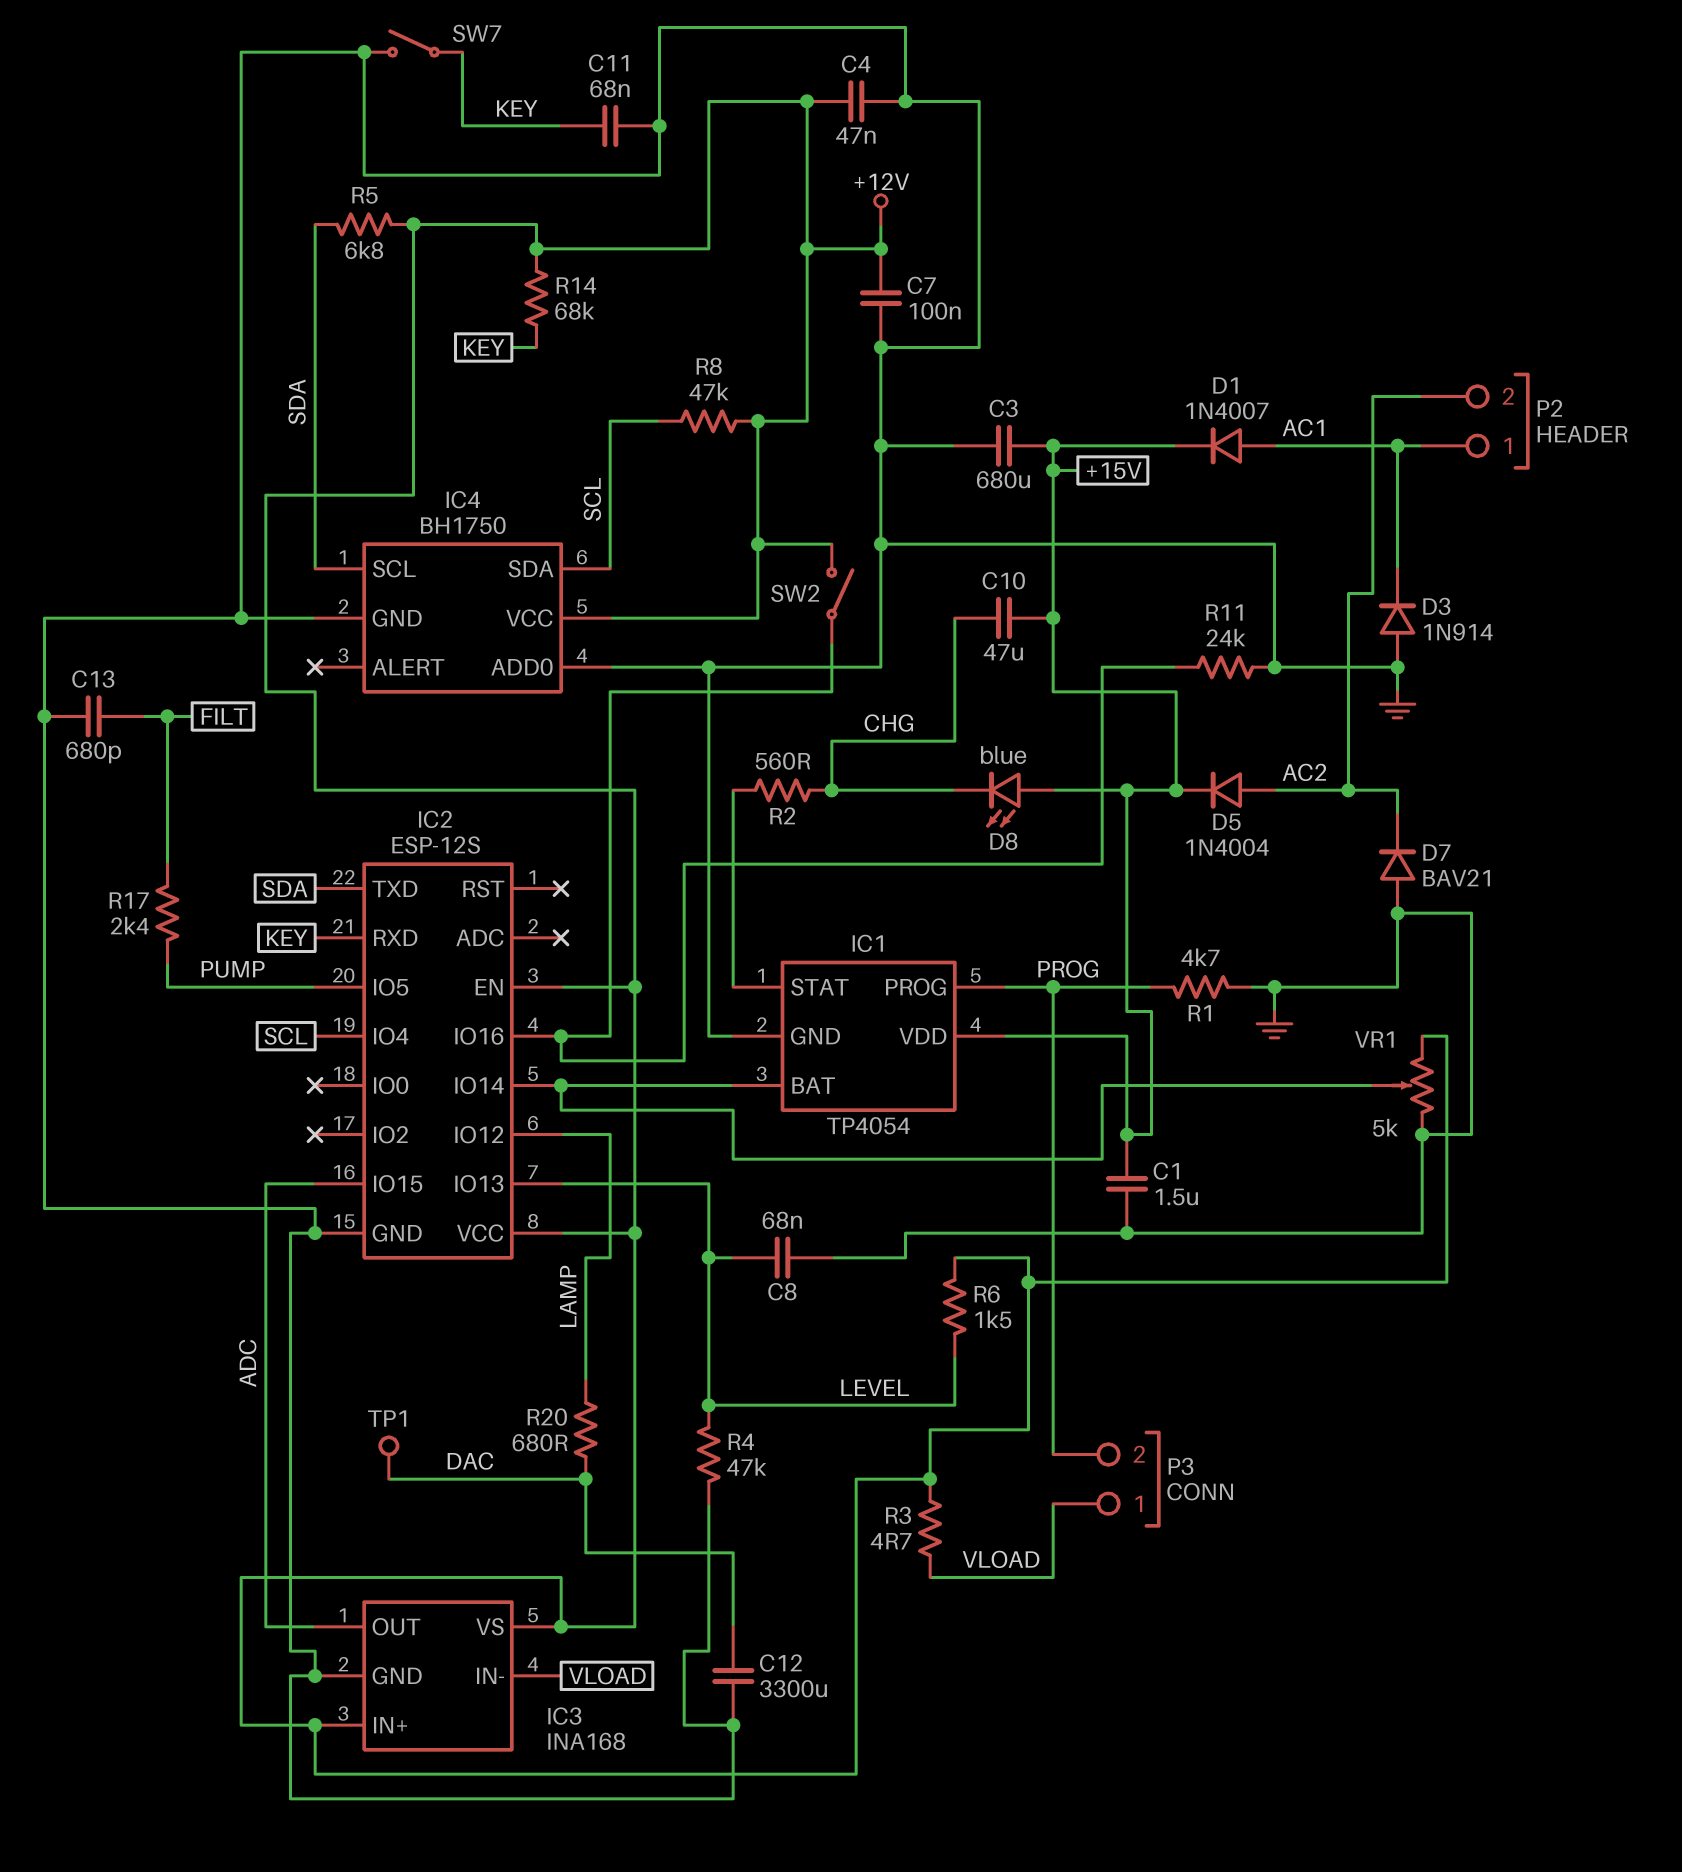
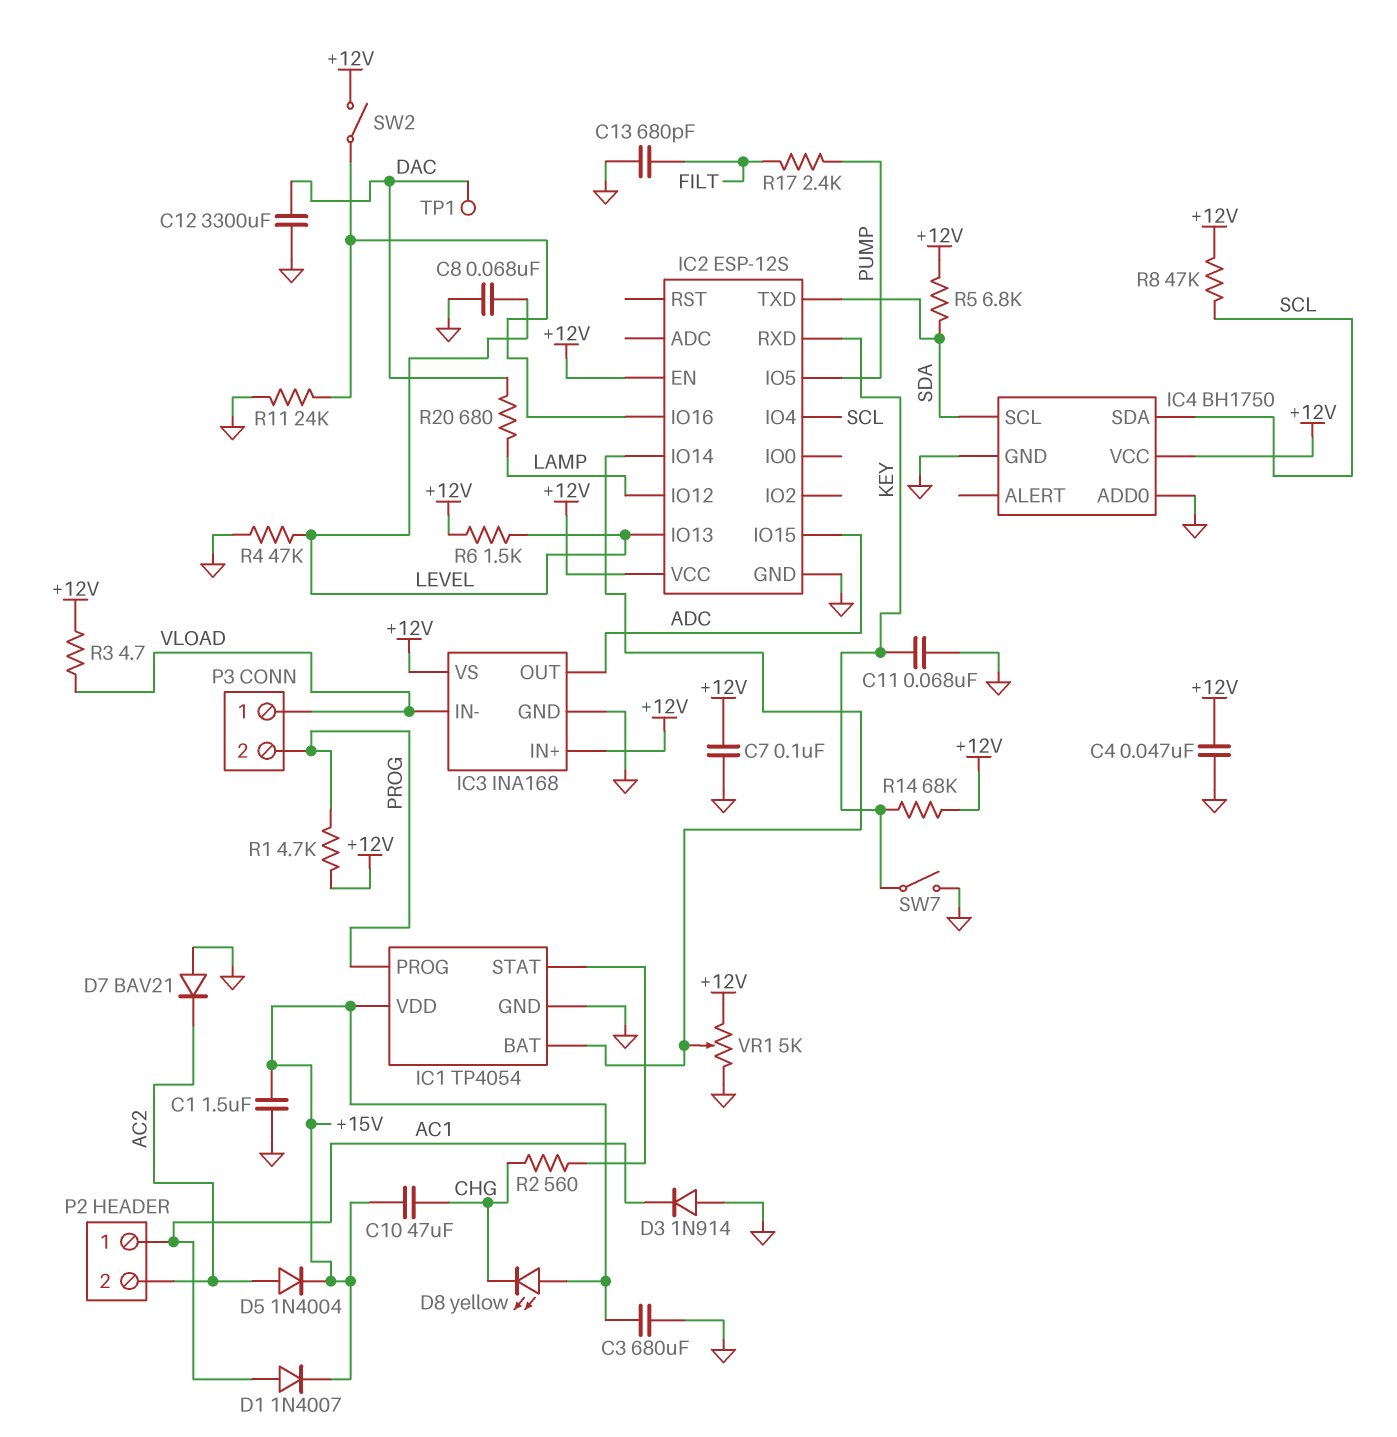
D8: LED blue (A +15V, K CHG) -> LED yellow (A +15V, K CHG)
R1: 4.7k (GND, PROG) -> 4.7k (+12V, PROG)

